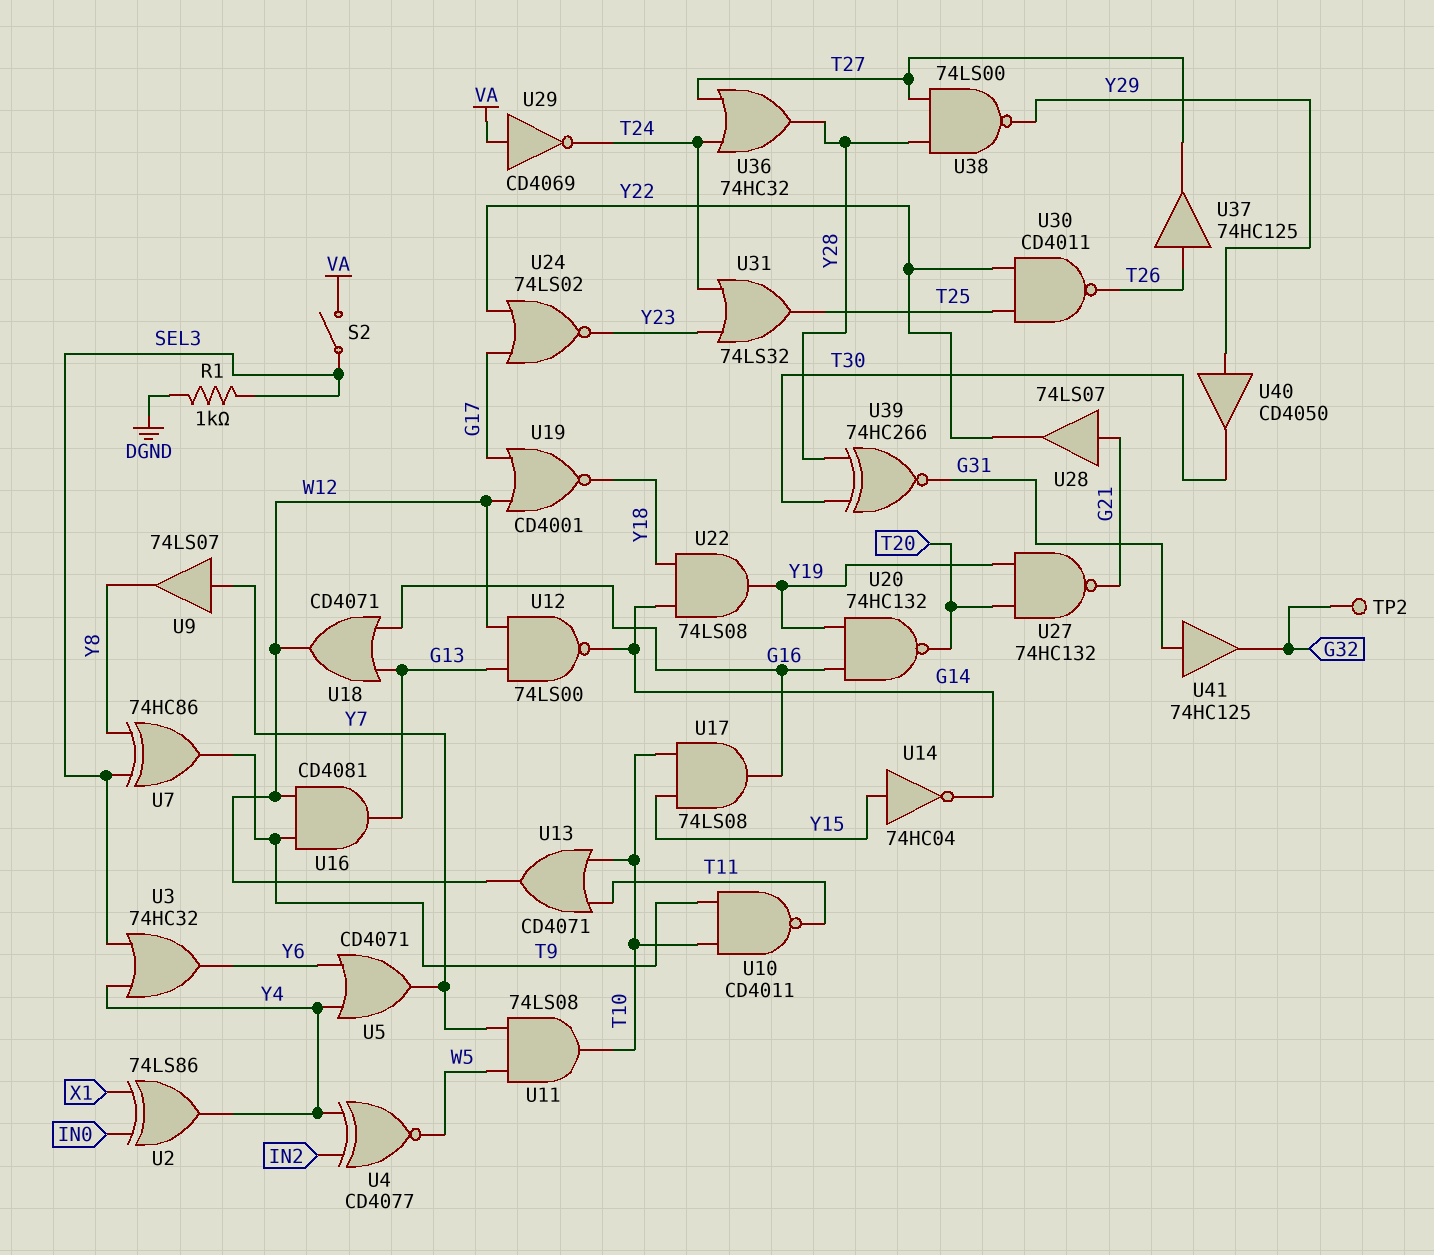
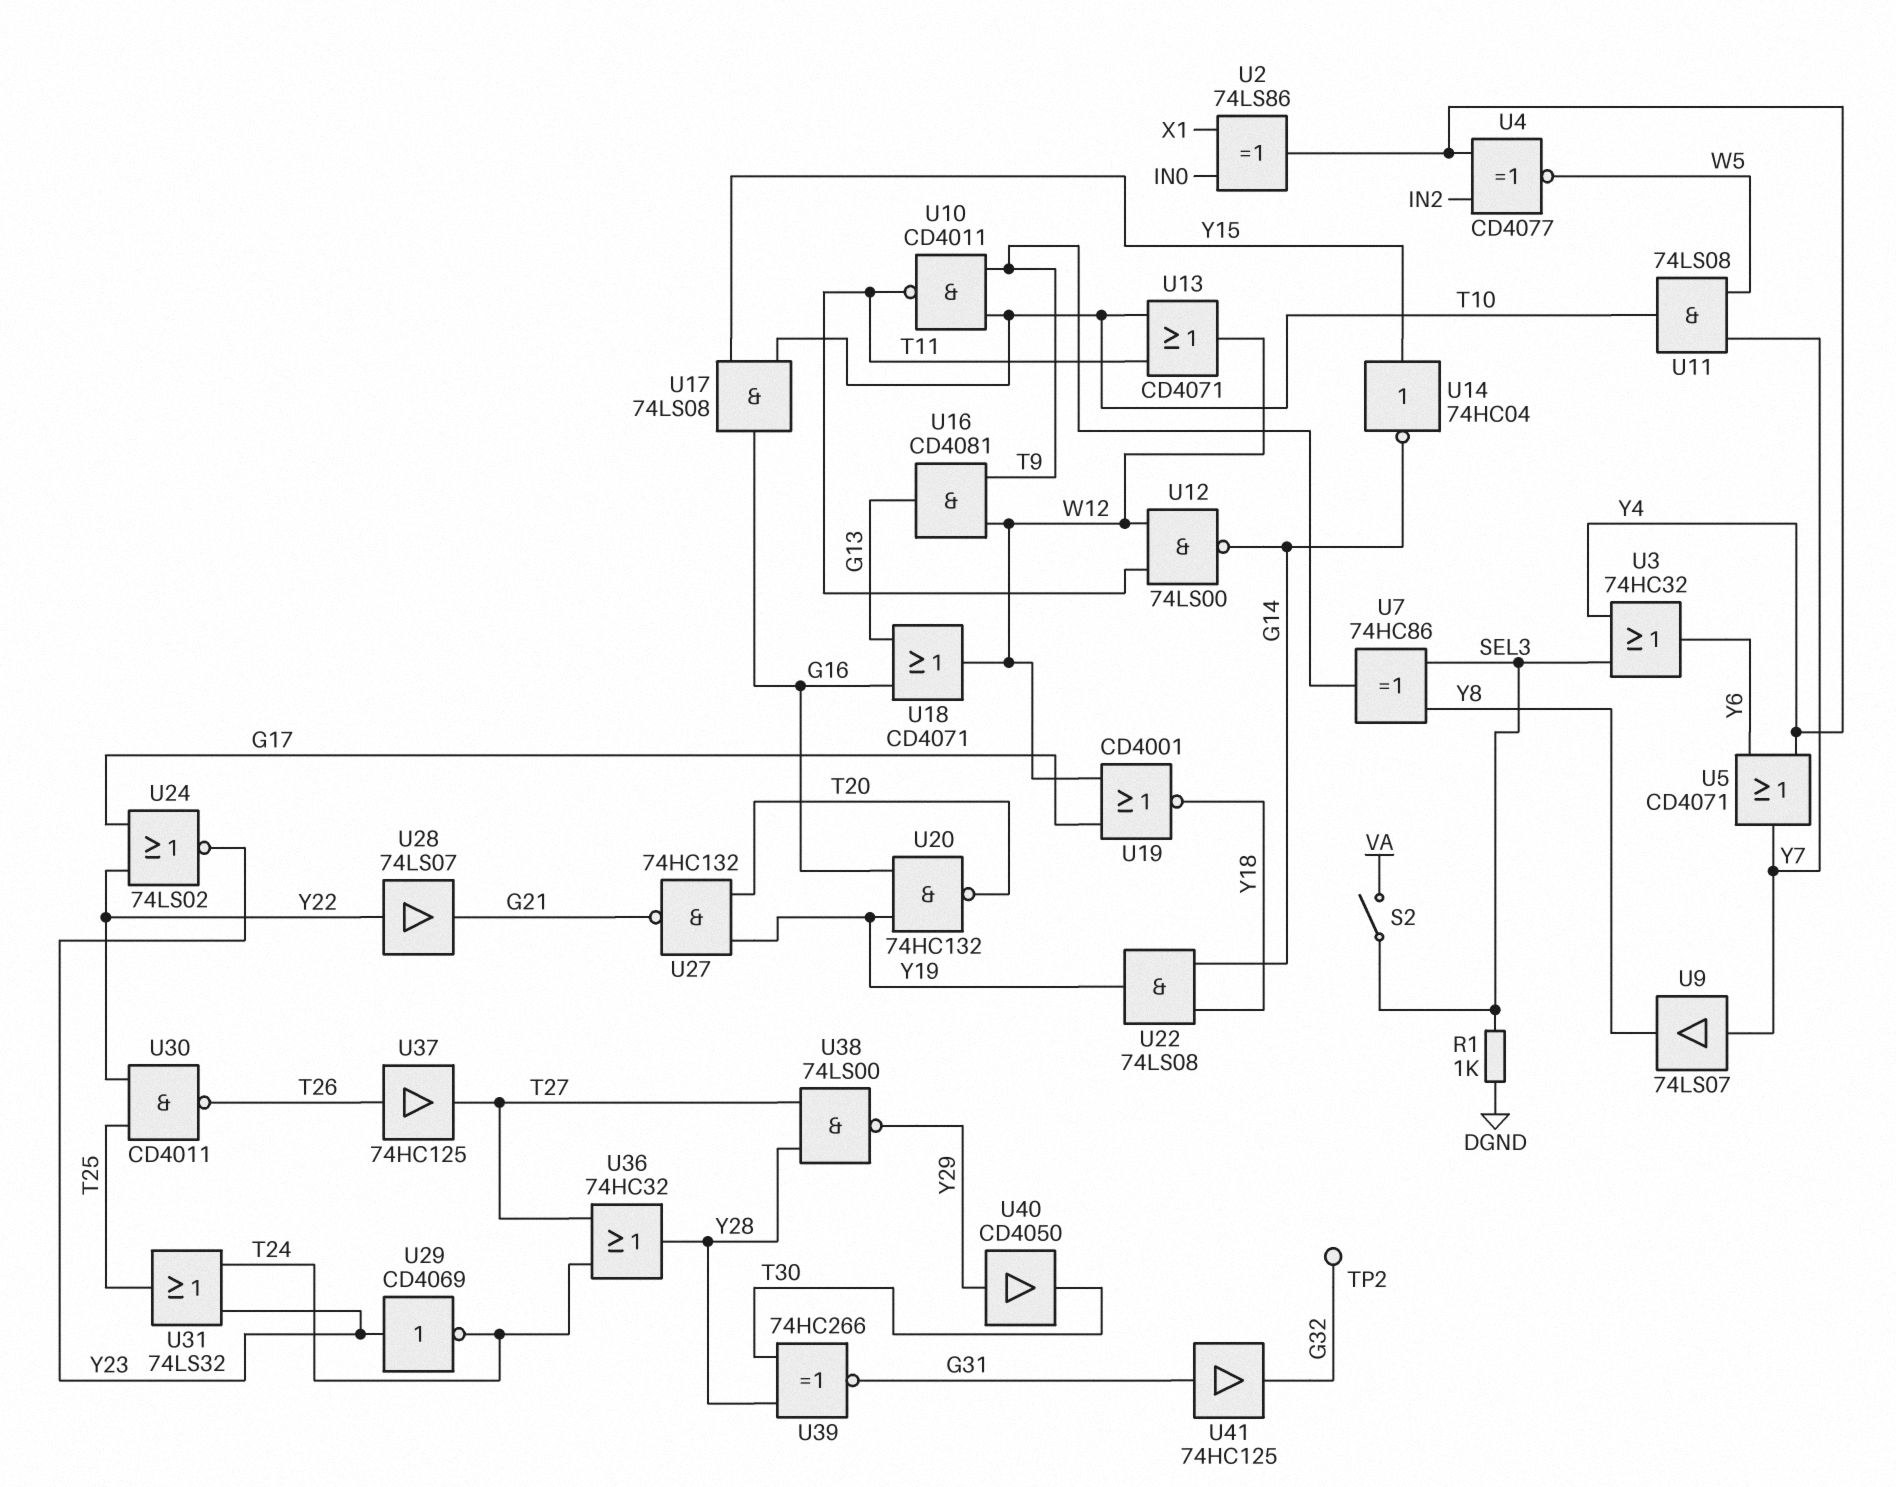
U12: NAND 74LS00 (in G13, in W12, out G14) -> NAND 74LS00 (in T11, in W12, out G14)
U28: buffer 74LS07 (in G21, out Y22) -> buffer 74LS07 (in Y22, out G21)
U29: NOT CD4069 (in VA, out T24) -> NOT CD4069 (in Y23, out T24)

